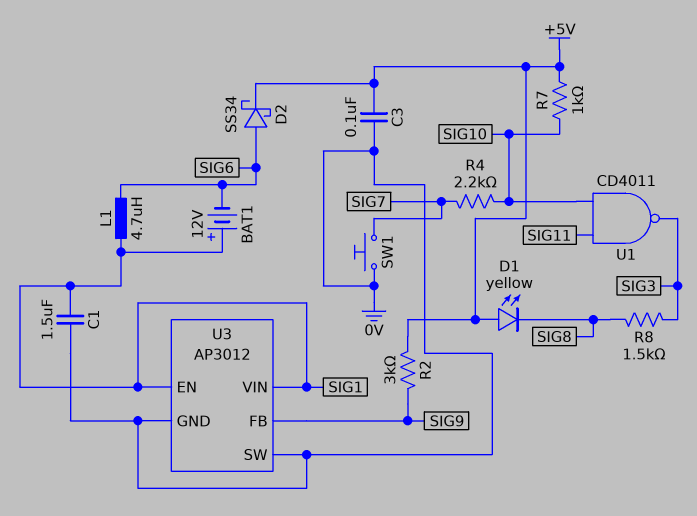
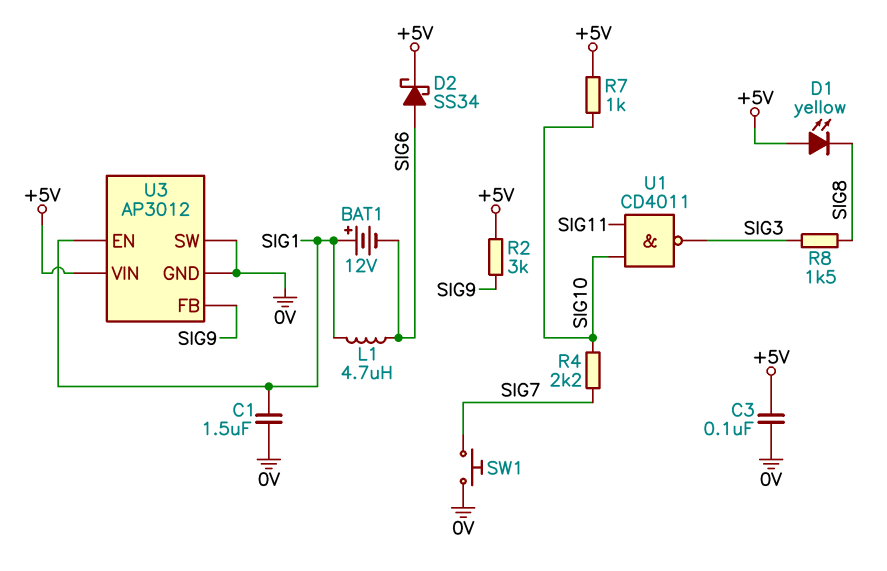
U3 pin VIN: SIG1 -> +5V

